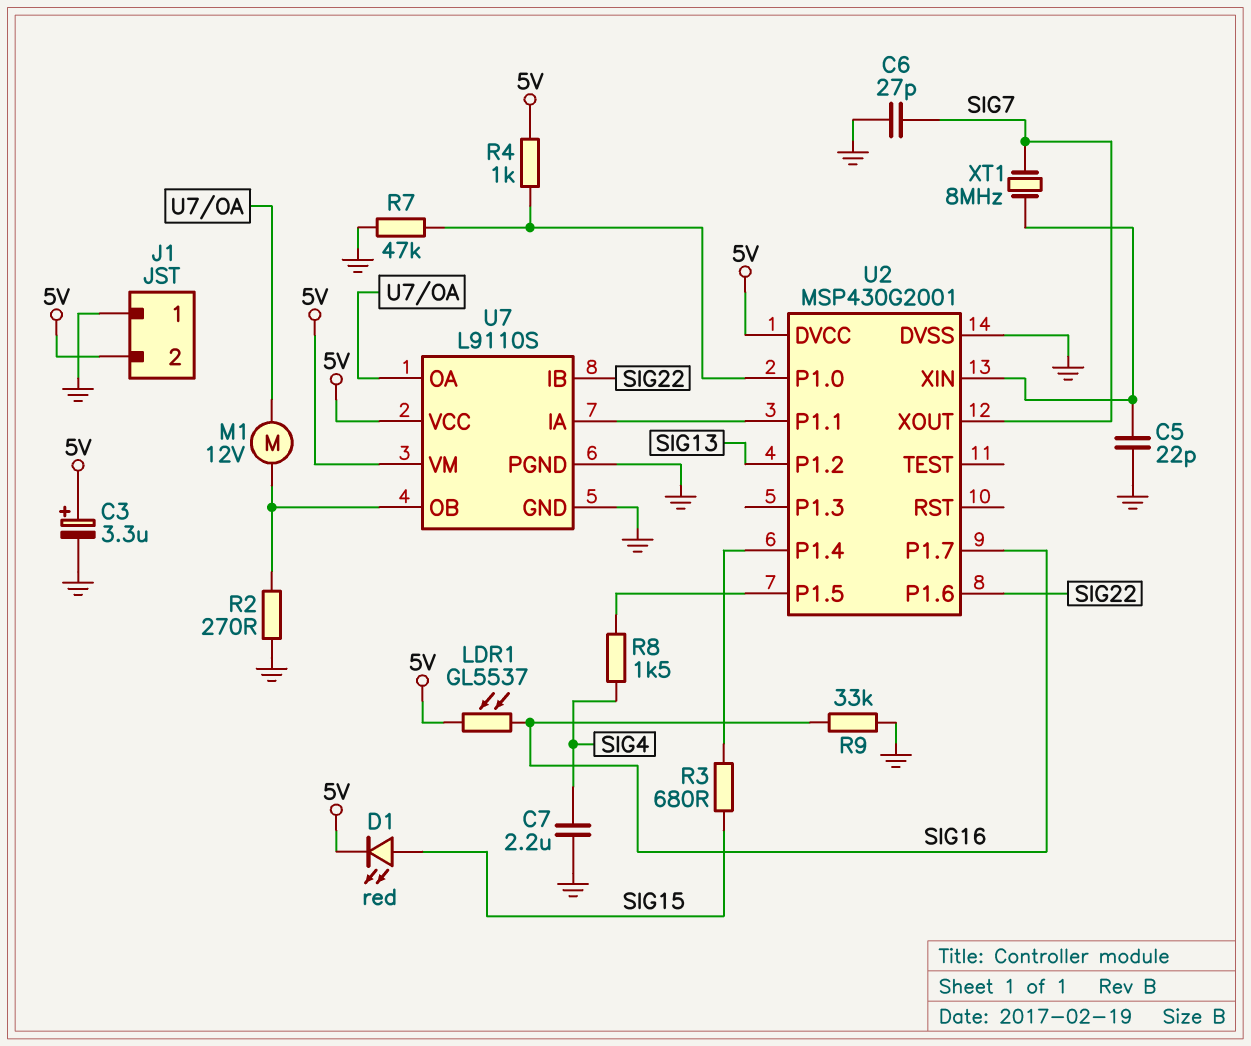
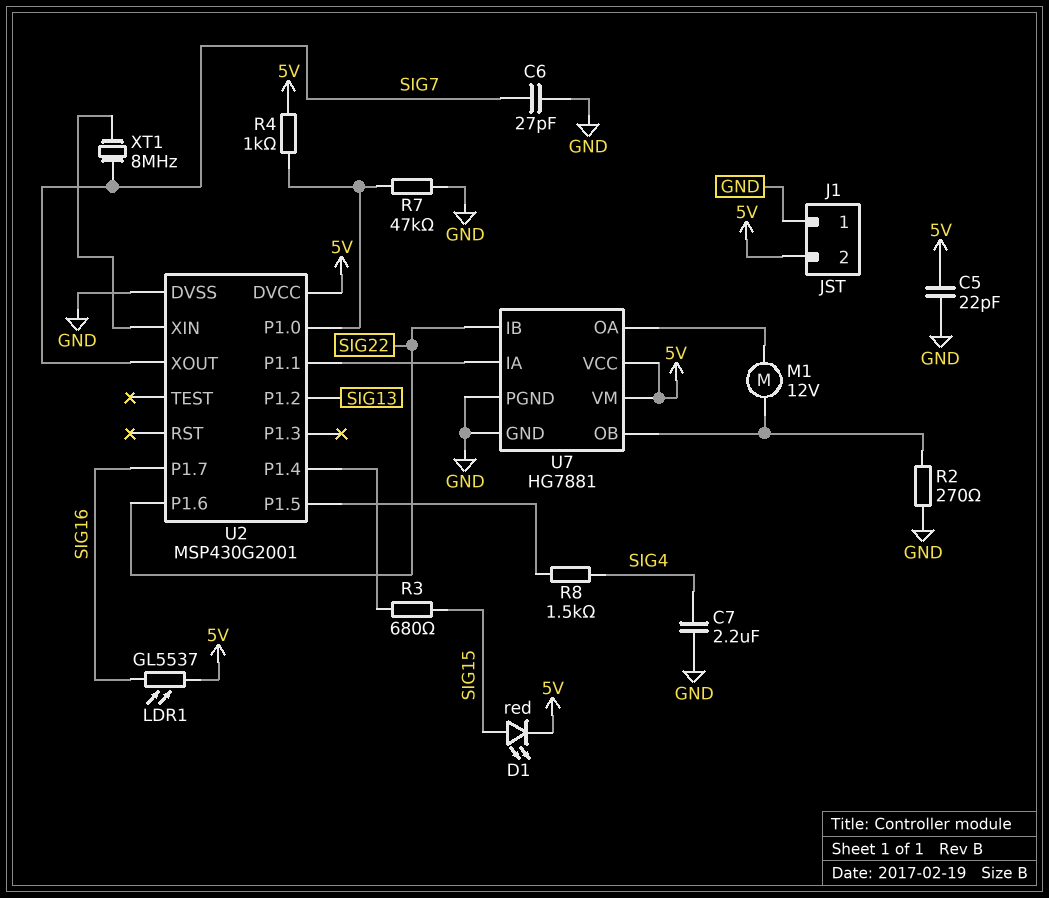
C3: 3.3uF (plus 5V, minus GND) -> none
C5: 22pF (GND, U2/XIN) -> 22pF (5V, GND)
R9: 33k (GND, SIG16) -> none
U7: L9110S -> HG7881

